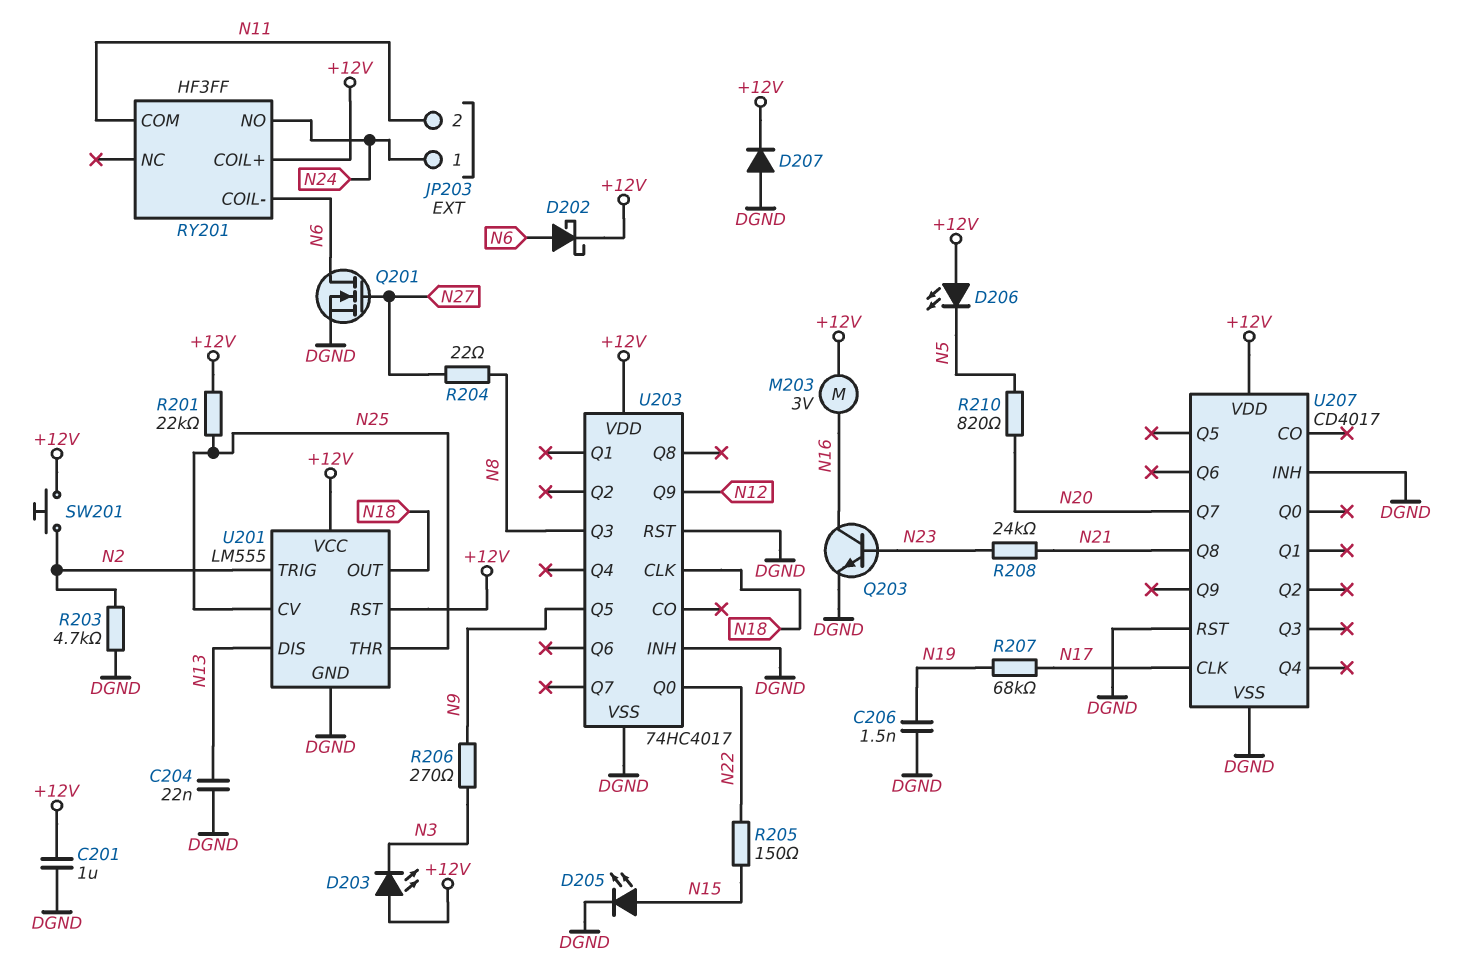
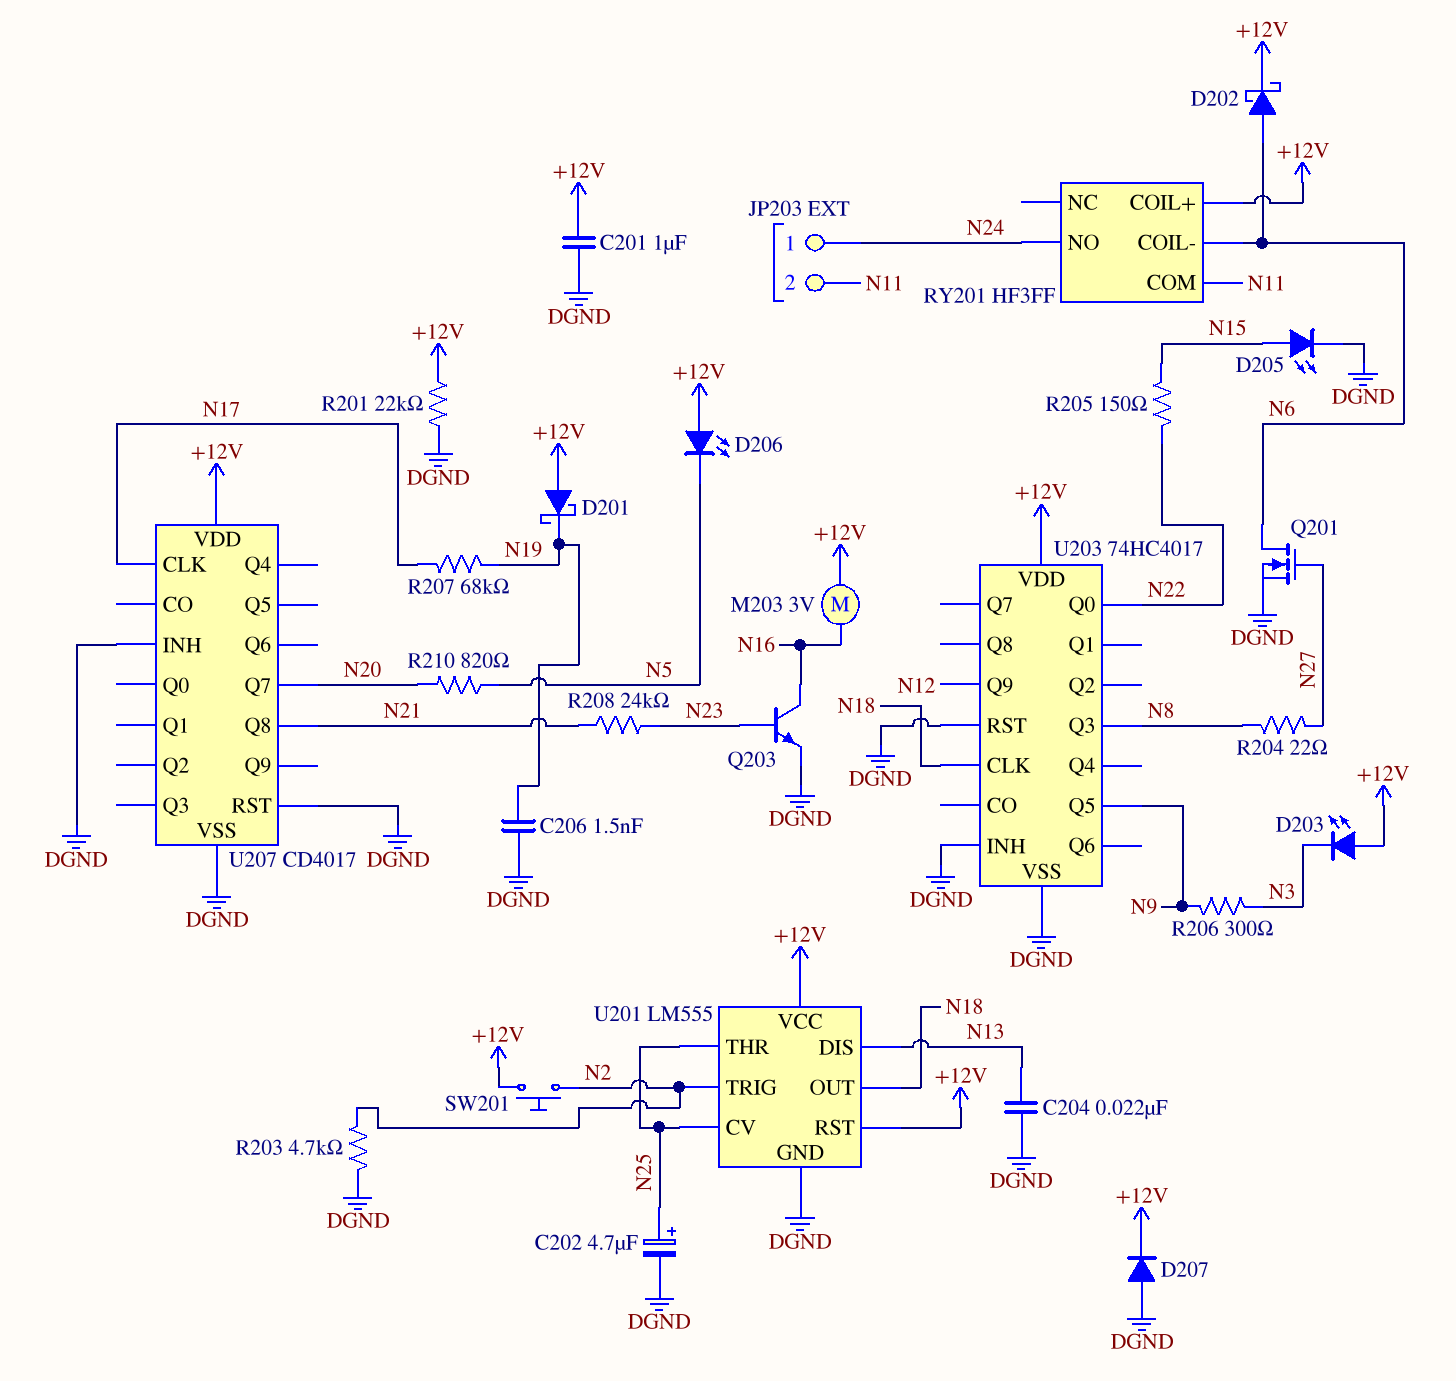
C202: none -> 4.7uF (plus N25, minus DGND)
D201: none -> schottky (A +12V, K N19)
R201: 22k (+12V, N25) -> 22k (+12V, DGND)
R206: 270 (N3, N9) -> 300 (N3, N9)

